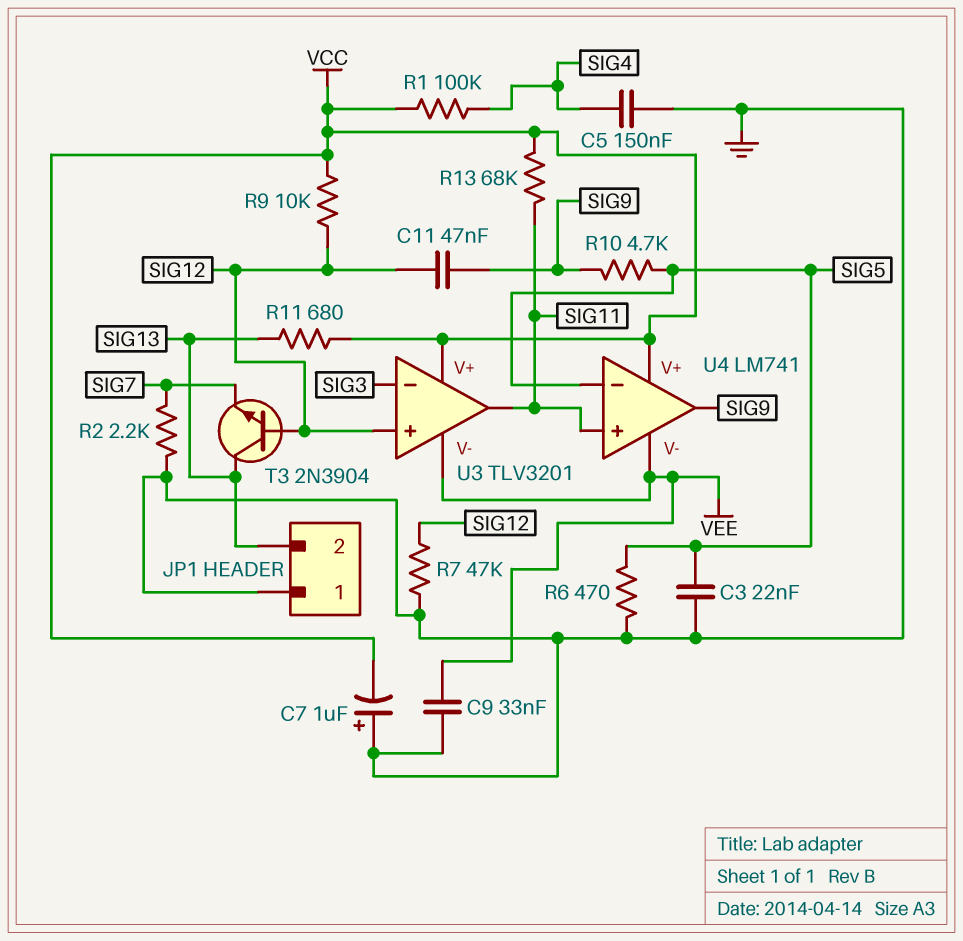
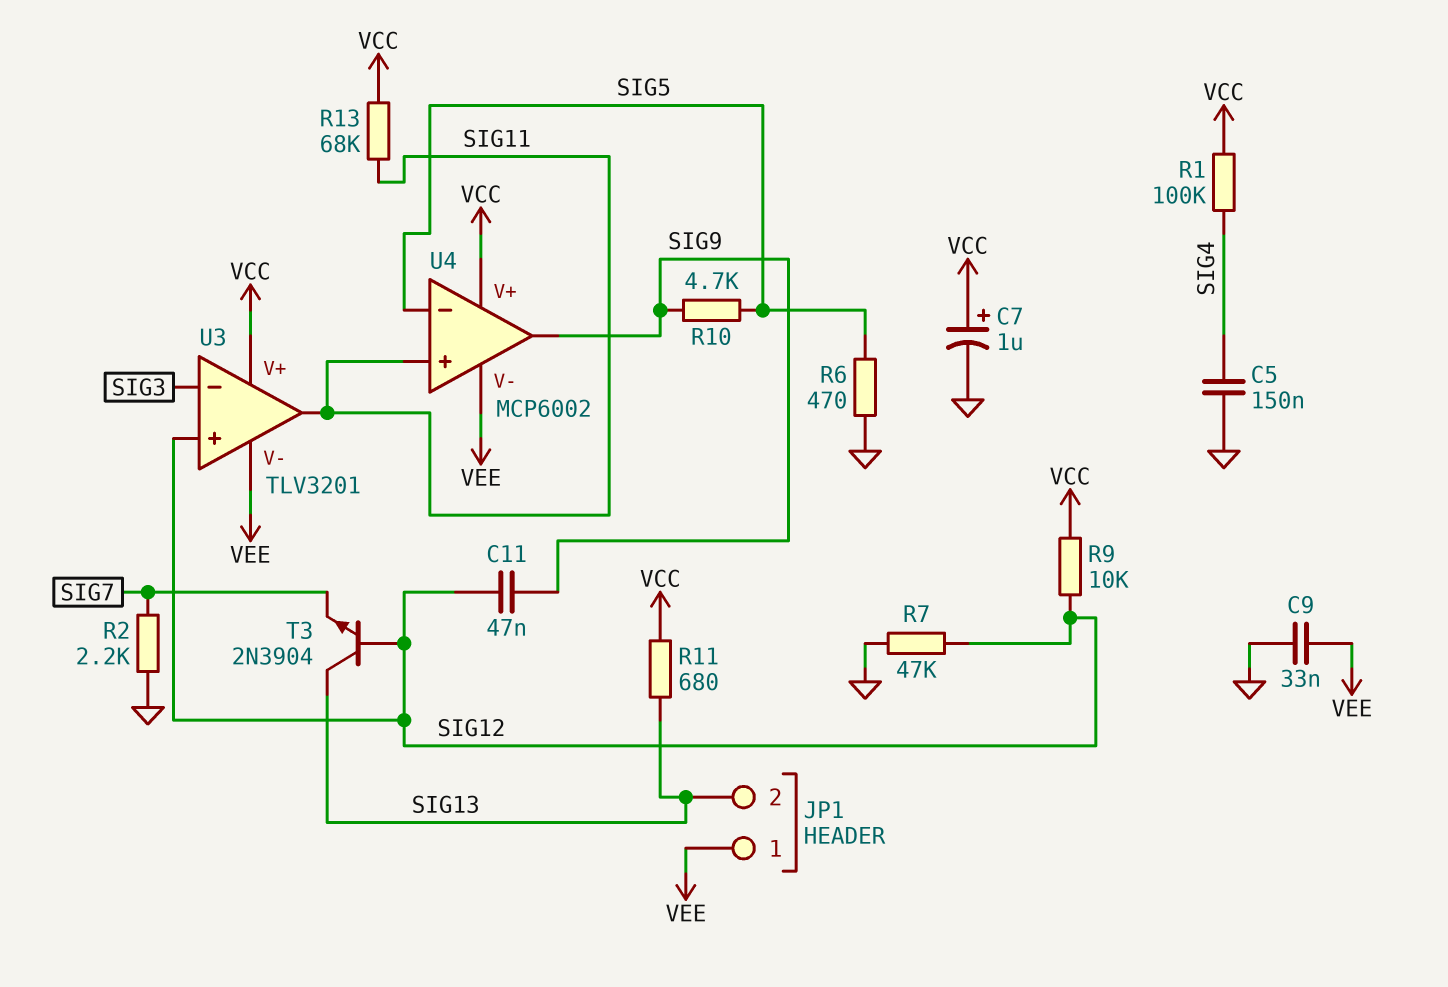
C3: 22nF (GND, SIG5) -> none
C7: 1uF (plus GND, minus VCC) -> 1uF (plus VCC, minus GND)
JP1 pin 1: GND -> VEE
U4: LM741 -> MCP6002

